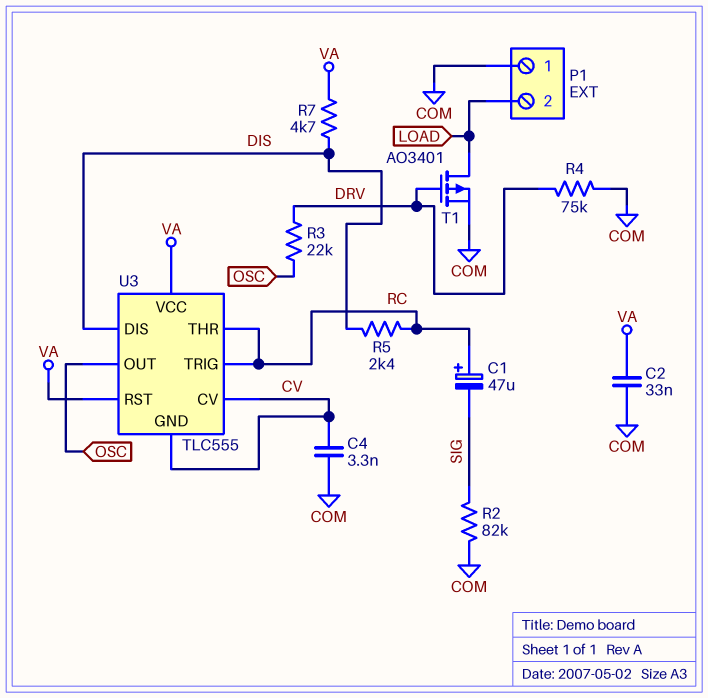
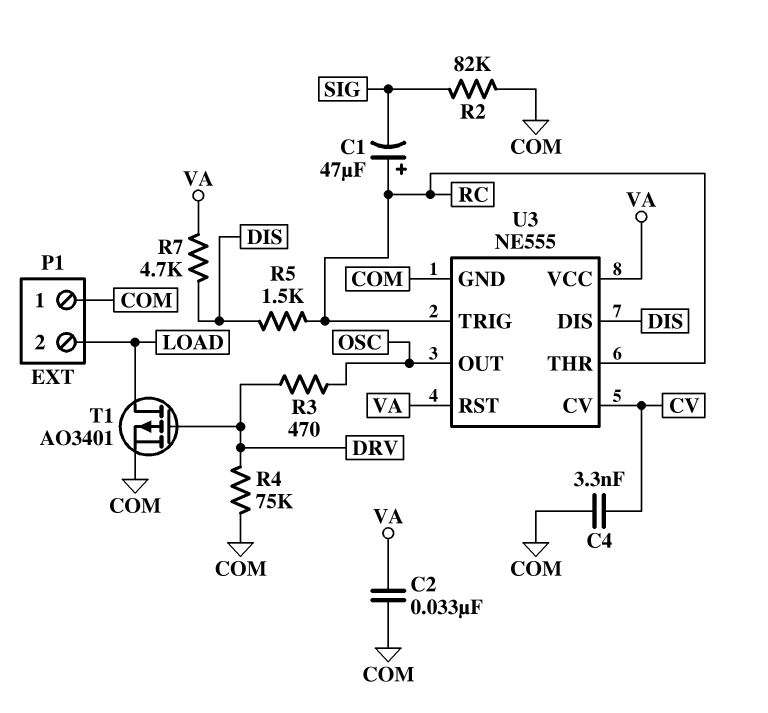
R3: 22k (DRV, OSC) -> 470 (DRV, OSC)
R5: 2.4k (DIS, RC) -> 1.5k (DIS, RC)
U3: TLC555 -> NE555
U3 pin GND: CV -> COM

